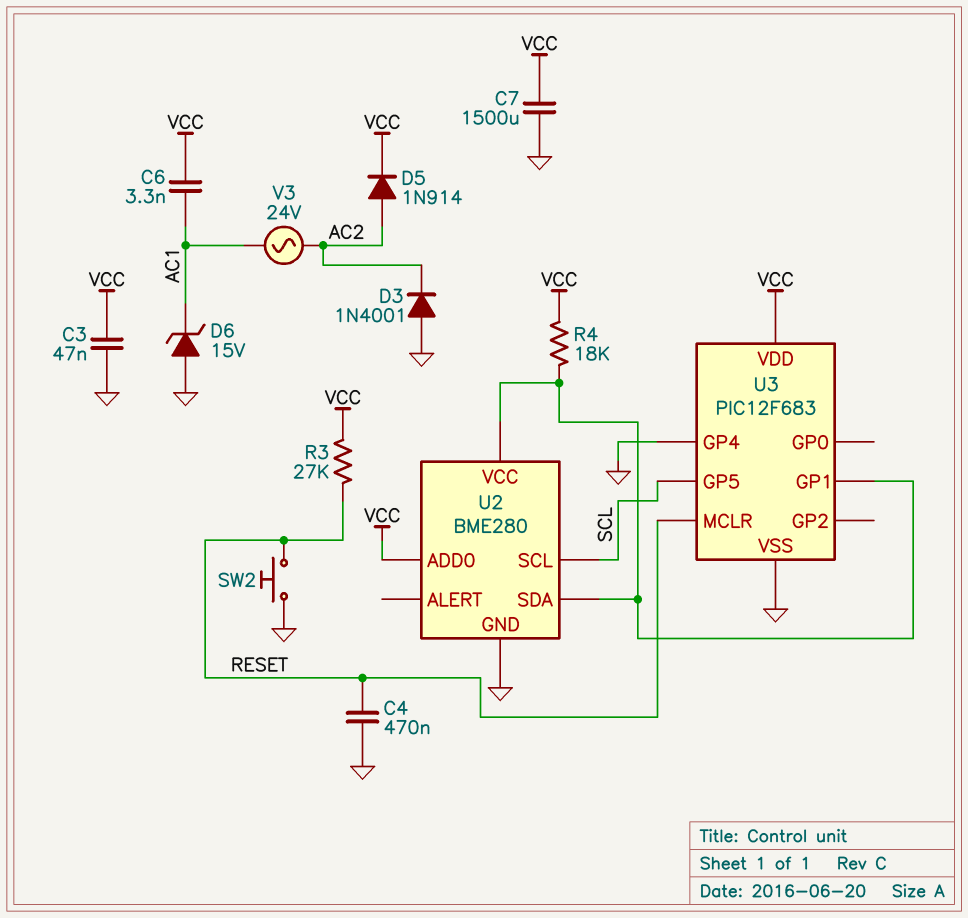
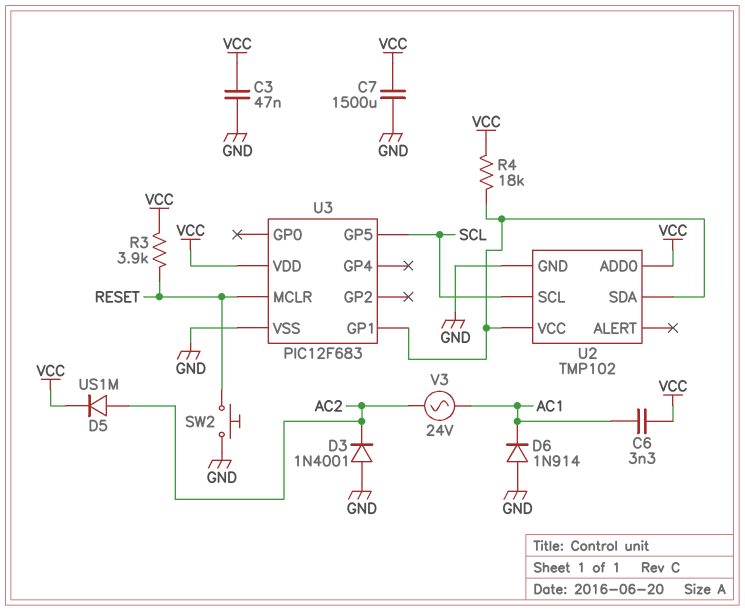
C4: 470nF (GND, RESET) -> none
D5: diode 1N914 (A AC2, K VCC) -> diode US1M (A AC2, K VCC)
D6: zener 15V (A GND, K AC1) -> diode 1N914 (A GND, K AC1)
R3: 27k (RESET, VCC) -> 3.9k (RESET, VCC)
U2: BME280 -> TMP102
U3 pin GP4: GND -> none

